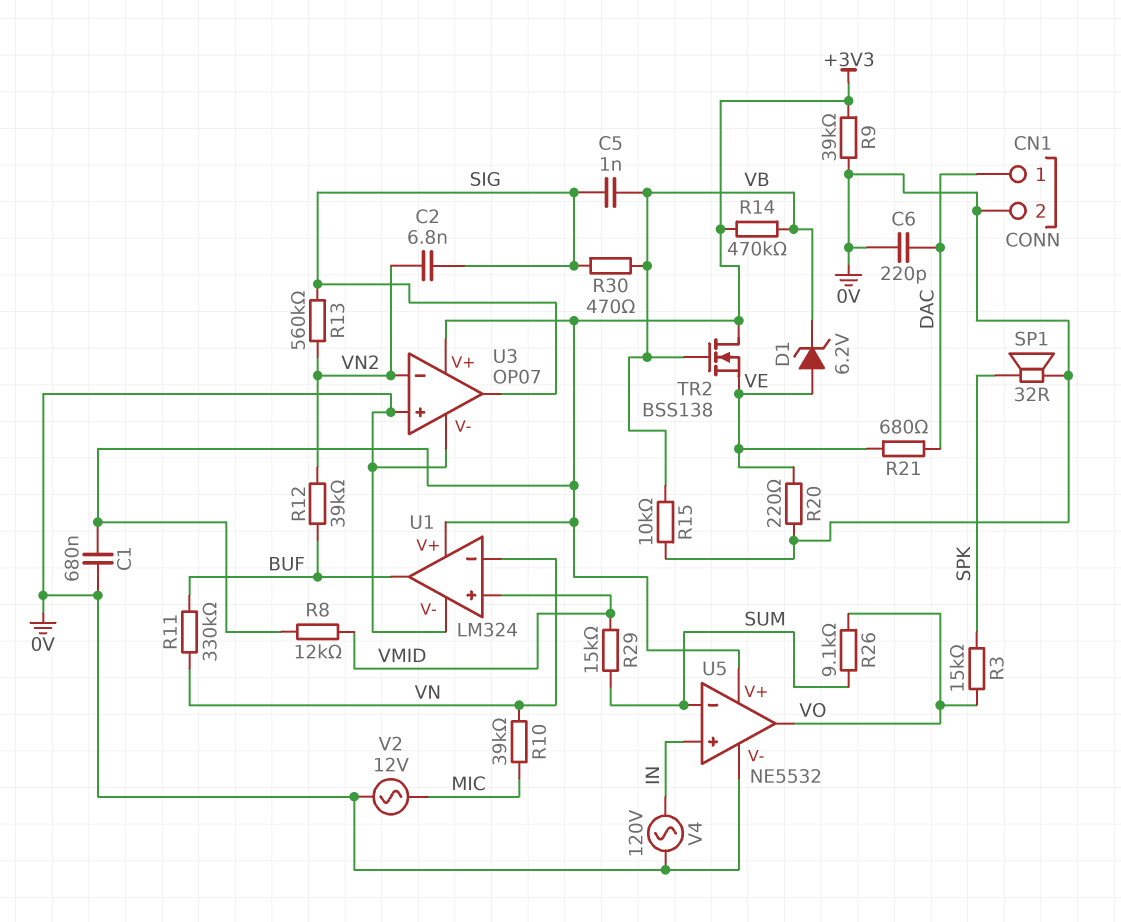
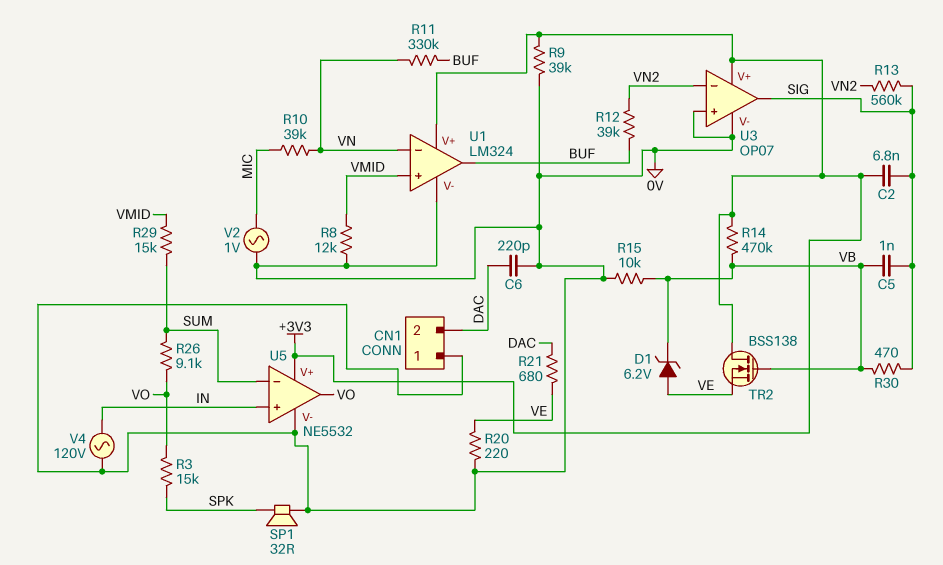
C1: 680nF (+3V3, 0V) -> none
C2: 6.8nF (SIG, VN2) -> 6.8nF (+3V3, SIG)
CN1 pin 1: DAC -> 0V
CN1 pin 2: 0V -> DAC
R8: 12k (+3V3, VMID) -> 12k (0V, VMID)
V2: AC 12V (0V, MIC) -> AC 1V (0V, MIC)

